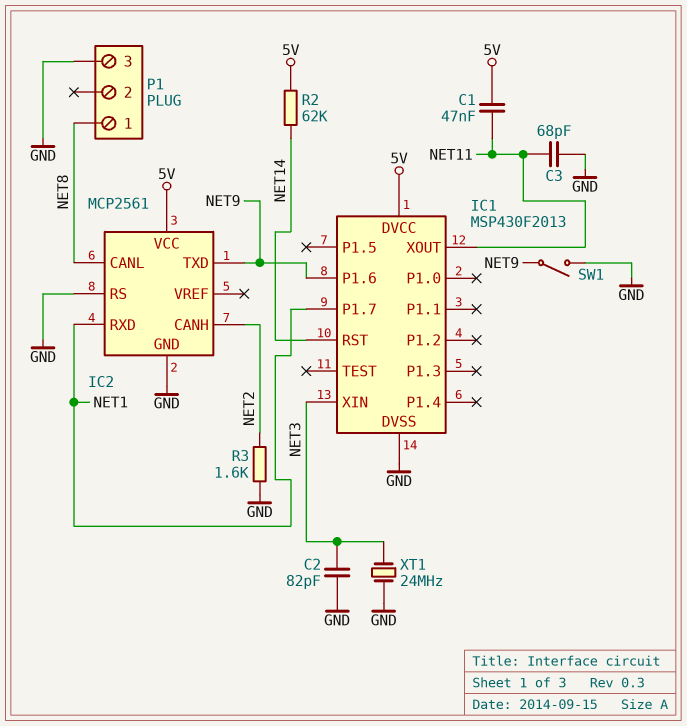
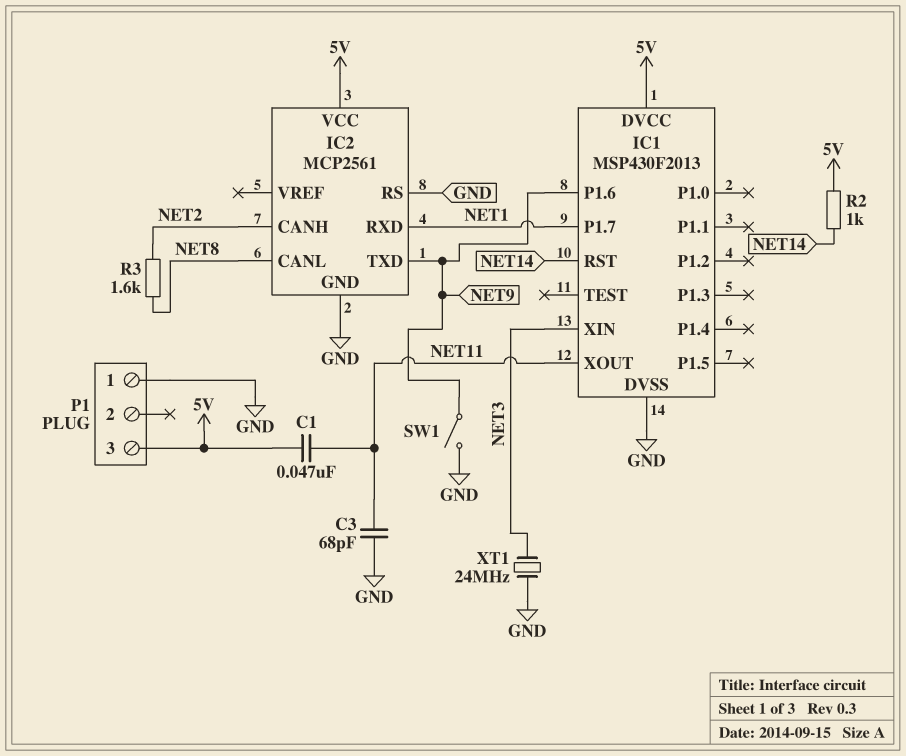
C2: 82pF (GND, NET3) -> none
P1 pin 1: NET8 -> GND
P1 pin 3: GND -> 5V
R2: 62k (5V, NET14) -> 1k (5V, NET14)
R3: 1.6k (GND, NET2) -> 1.6k (NET2, NET8)

